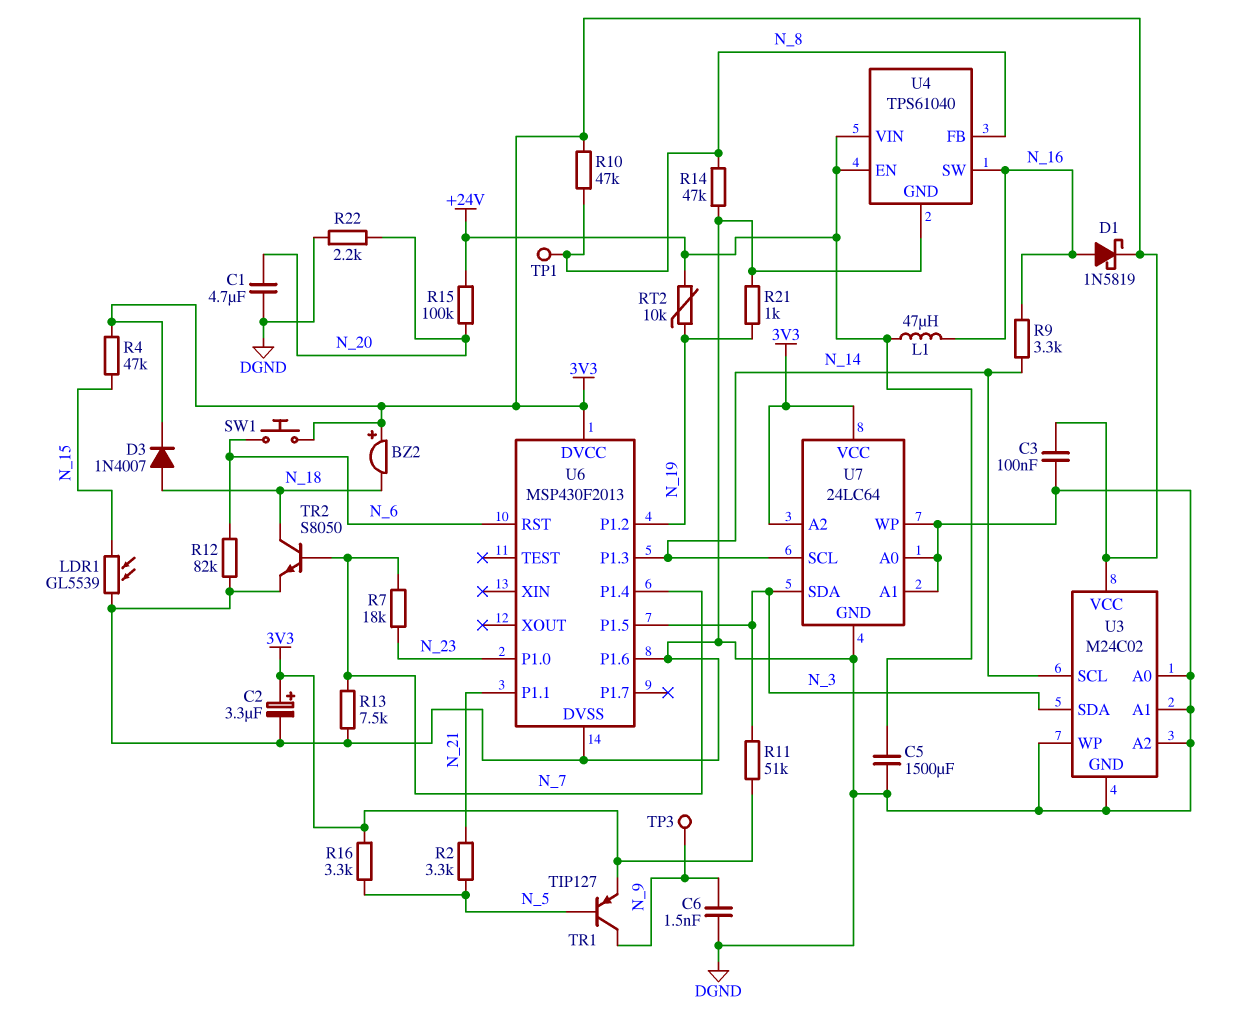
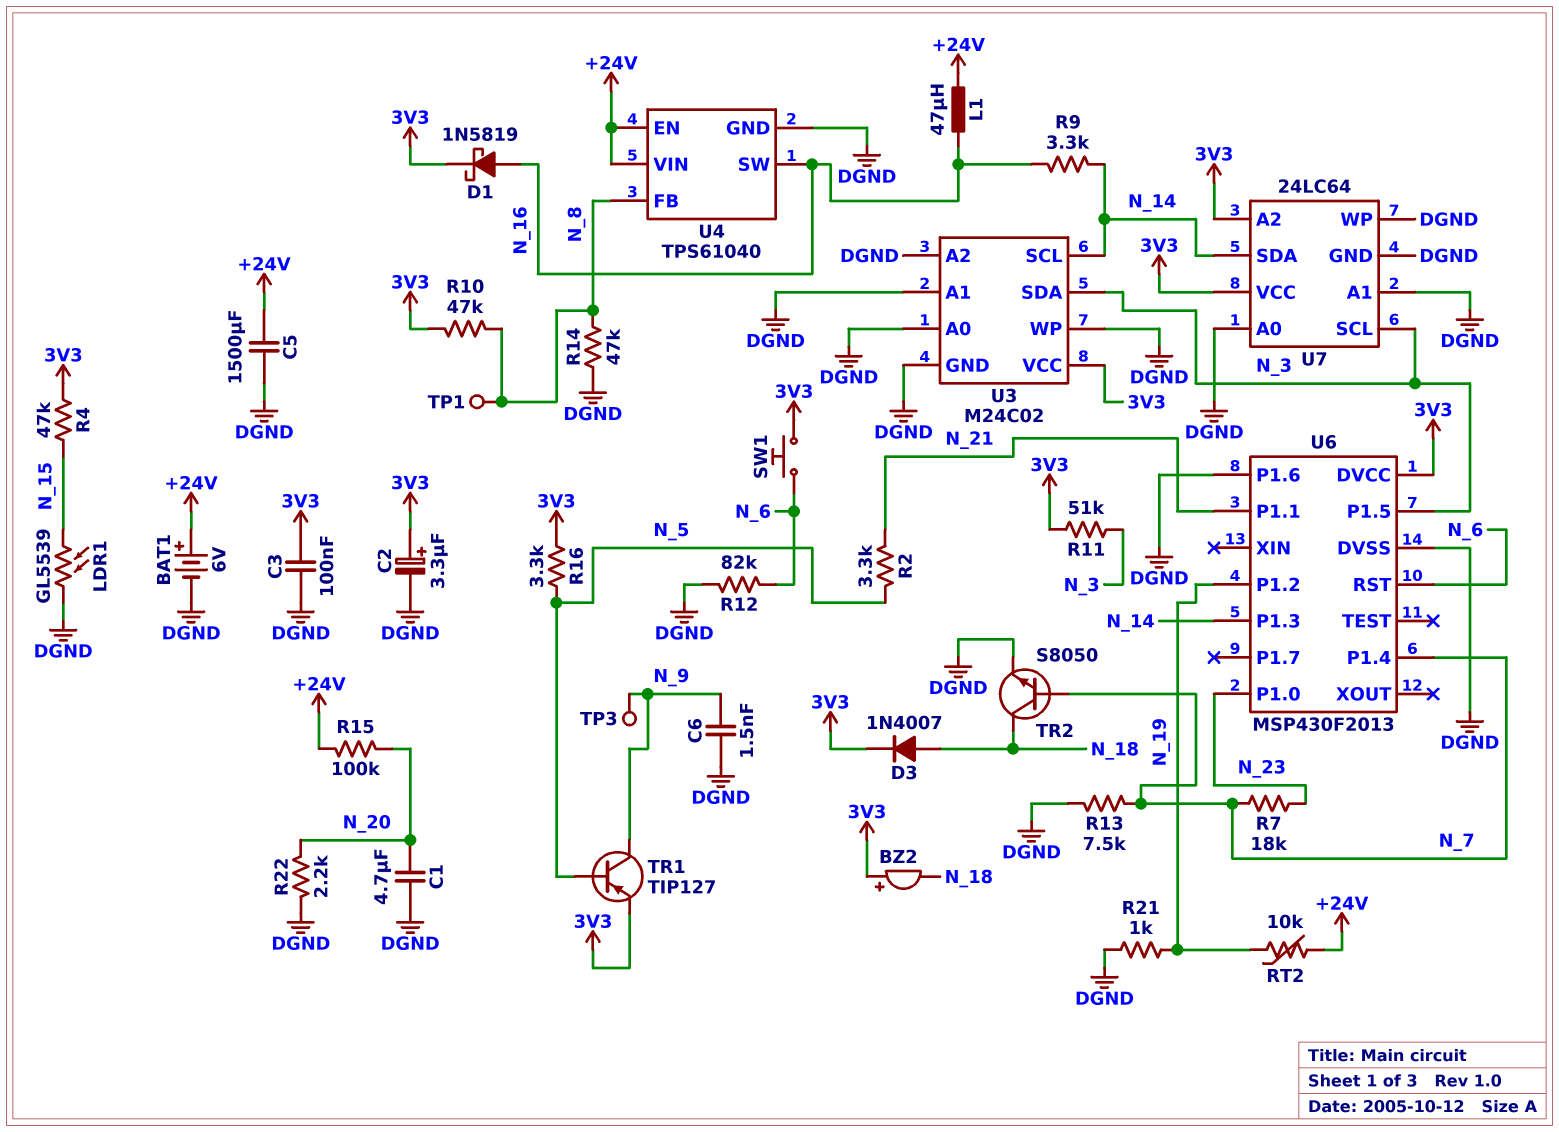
BAT1: none -> 6V (plus +24V, minus DGND)
U7 pin SCL: N_14 -> N_3
U7 pin SDA: N_3 -> N_14

